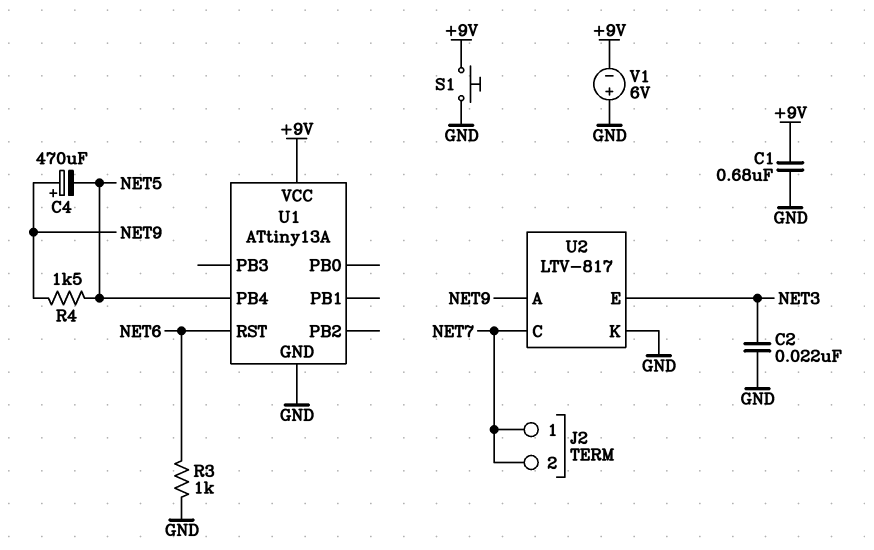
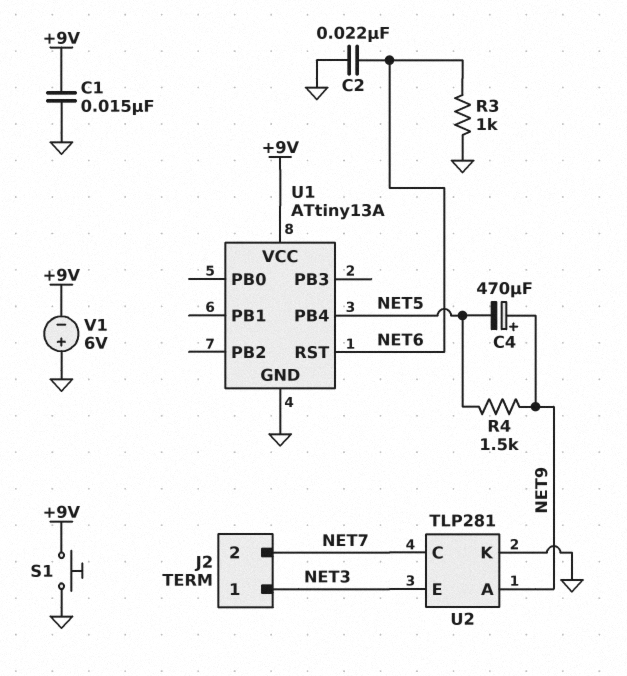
C1: 680nF (+9V, GND) -> 15nF (+9V, GND)
C2: 22nF (GND, NET3) -> 22nF (GND, NET6)
J2 pin 1: NET7 -> NET3
U2: LTV-817 -> TLP281

